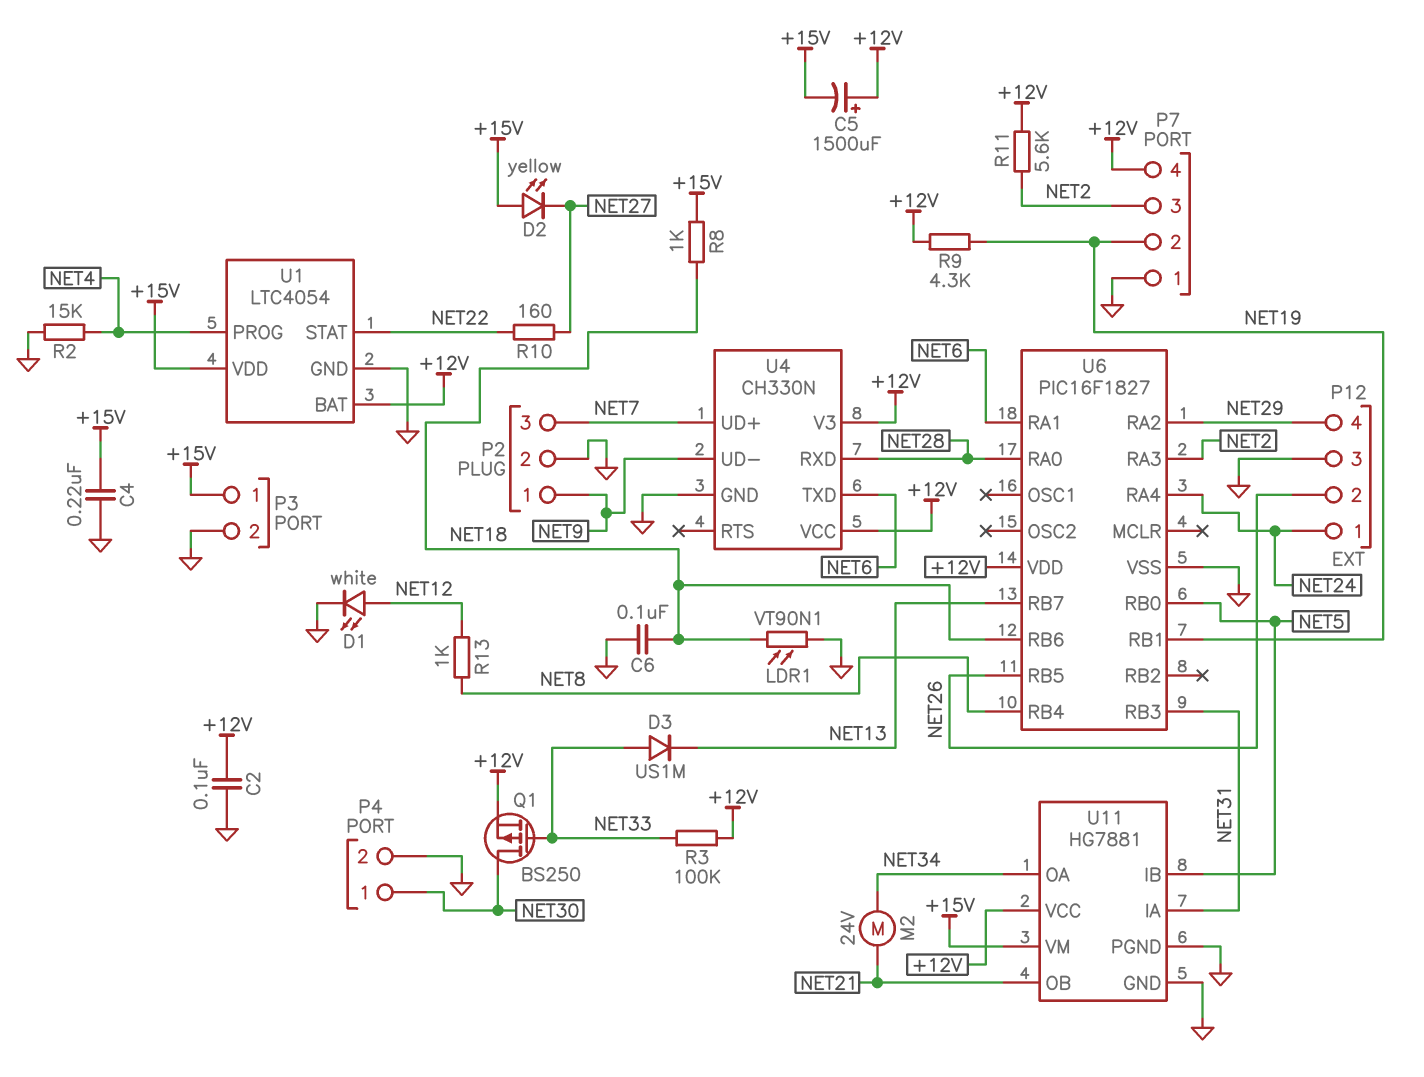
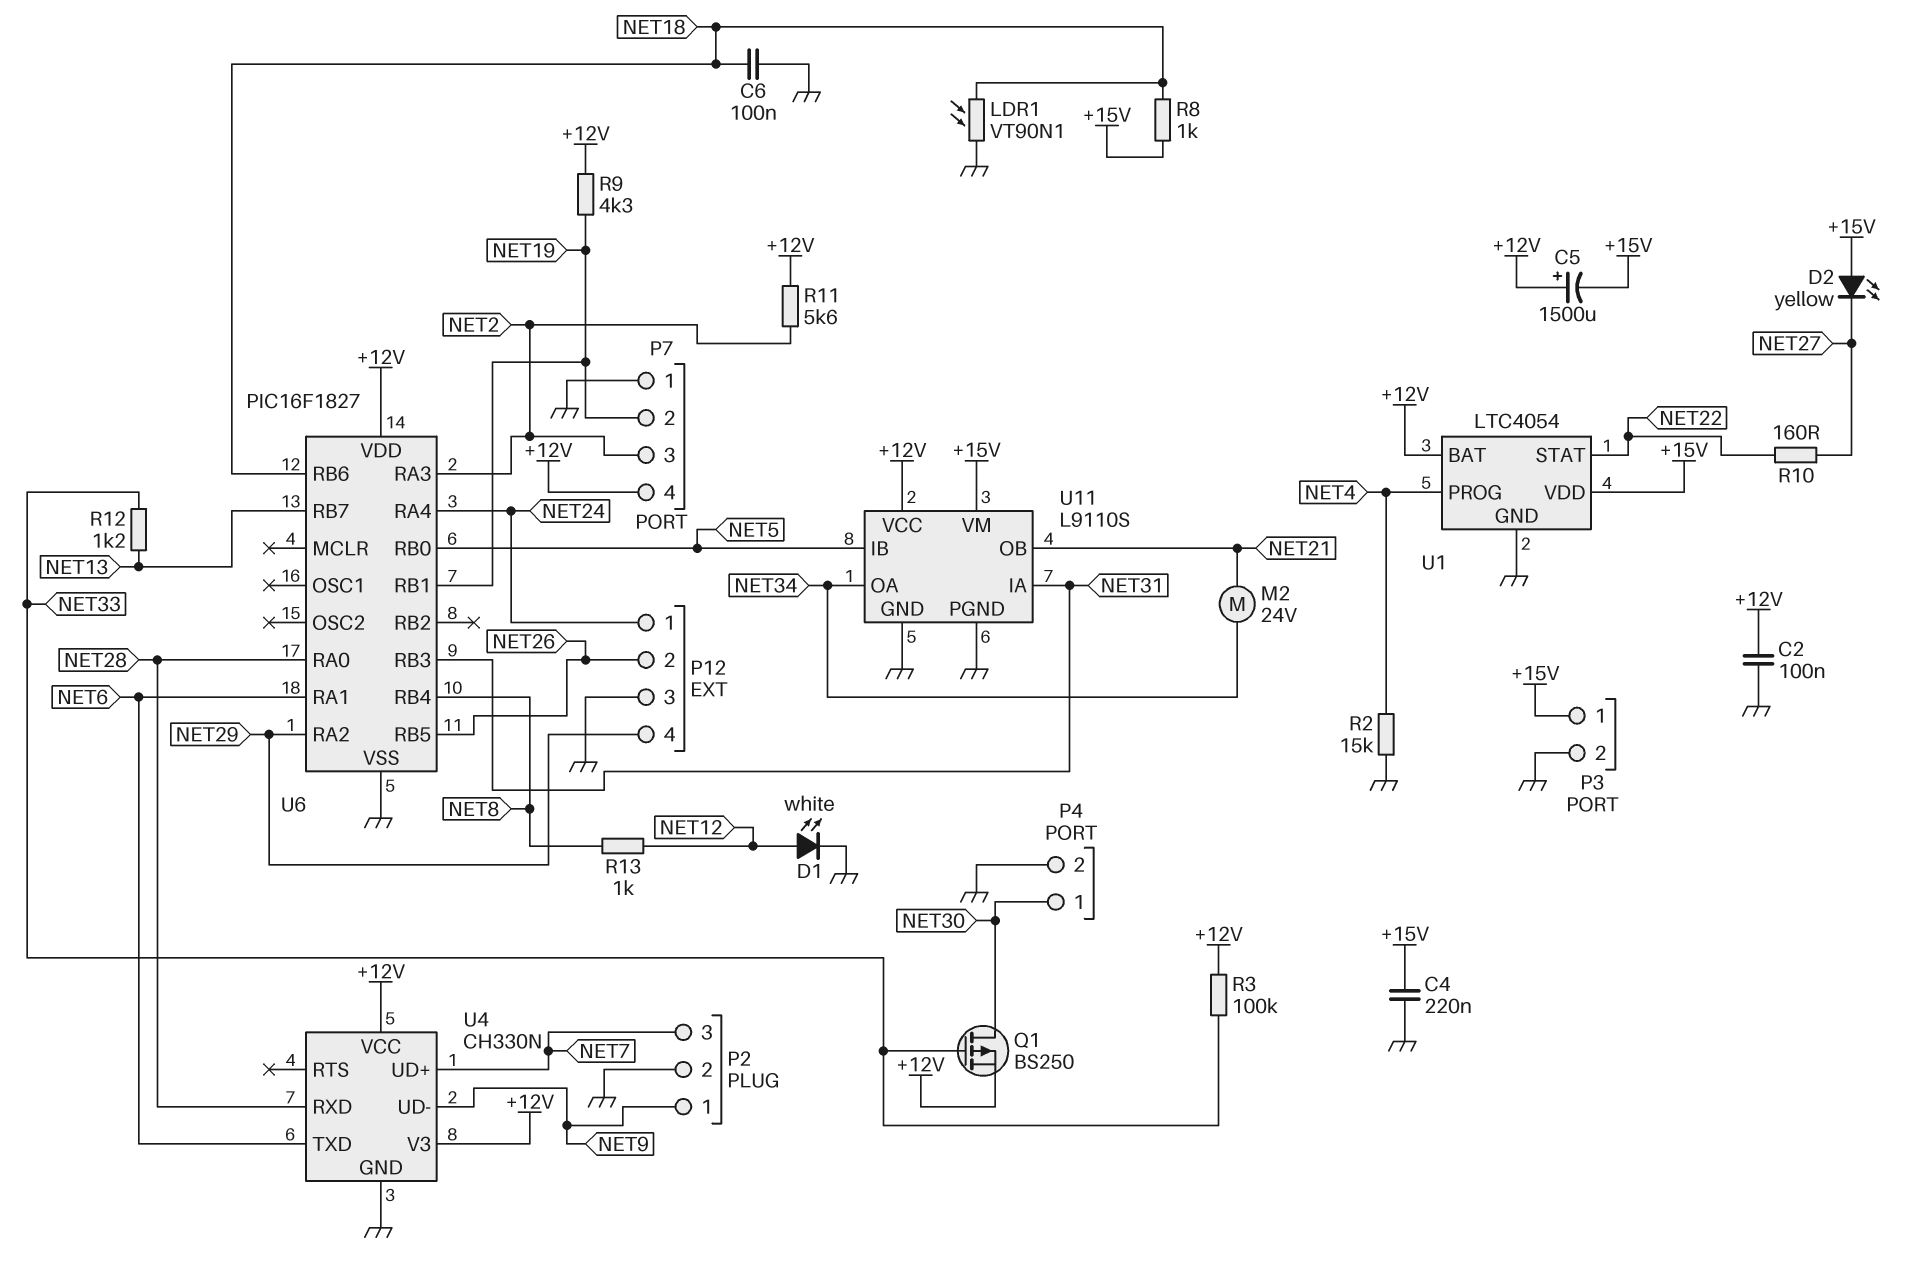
D3: diode US1M (A NET33, K NET13) -> none
R12: none -> 1.2k (NET13, NET33)
U11: HG7881 -> L9110S

